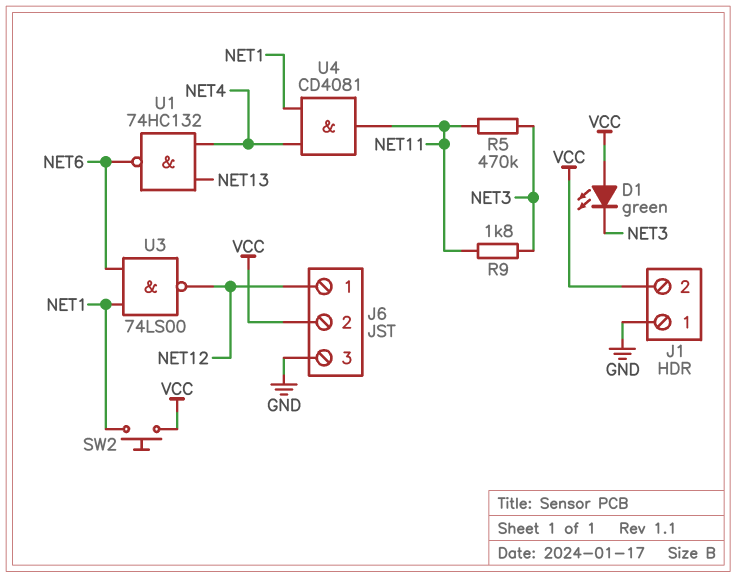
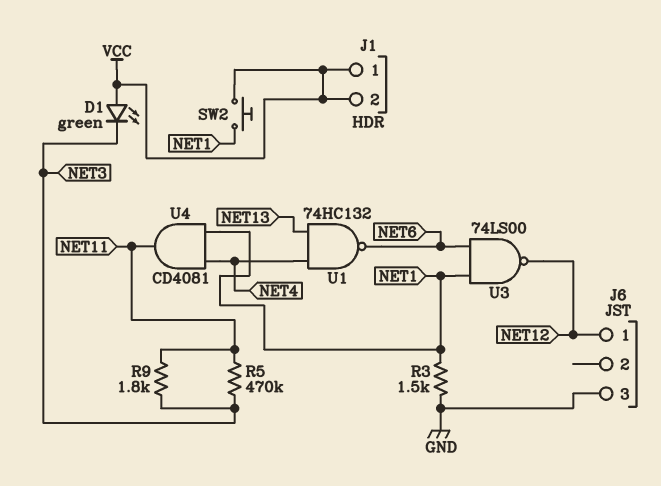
J1 pin 1: GND -> VCC
J6 pin 2: VCC -> none
R3: none -> 1.5k (GND, NET1)

